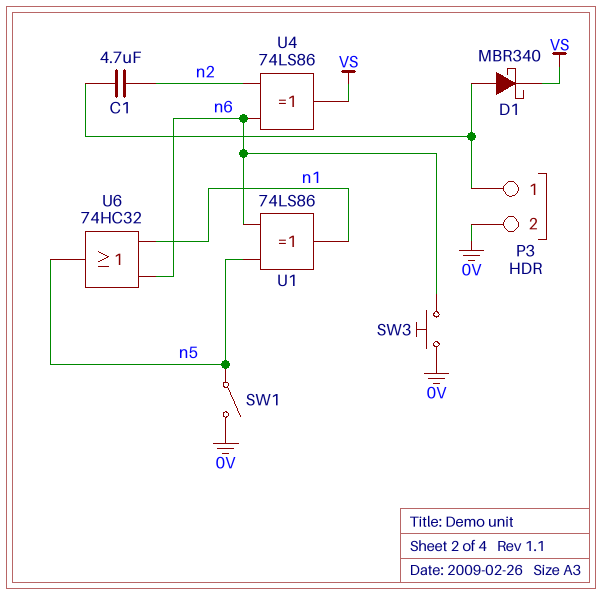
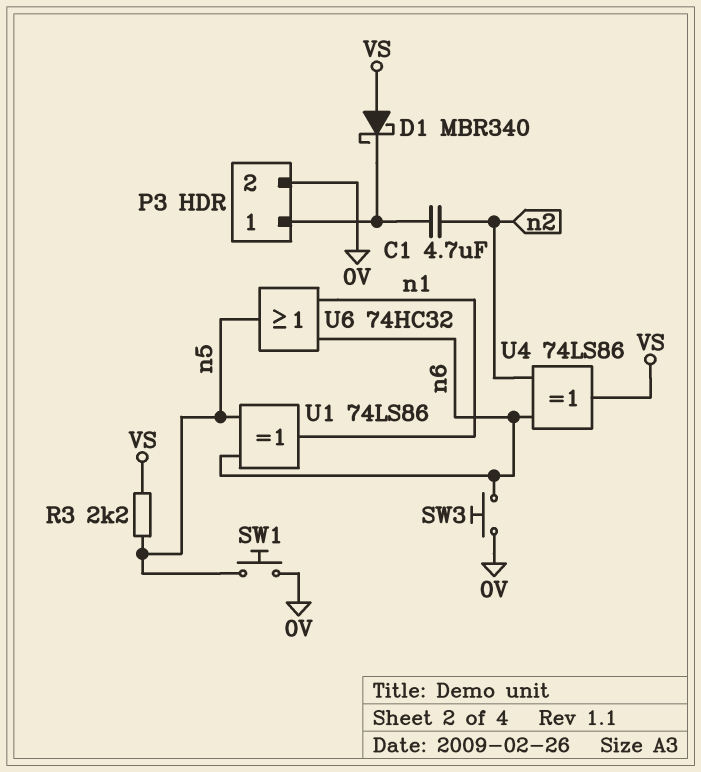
D1: schottky MBR340 (A P3/1, K VS) -> schottky MBR340 (A VS, K P3/1)
R3: none -> 2.2k (VS, n5)
SW1: switch (0V, n5) -> button (0V, n5)

